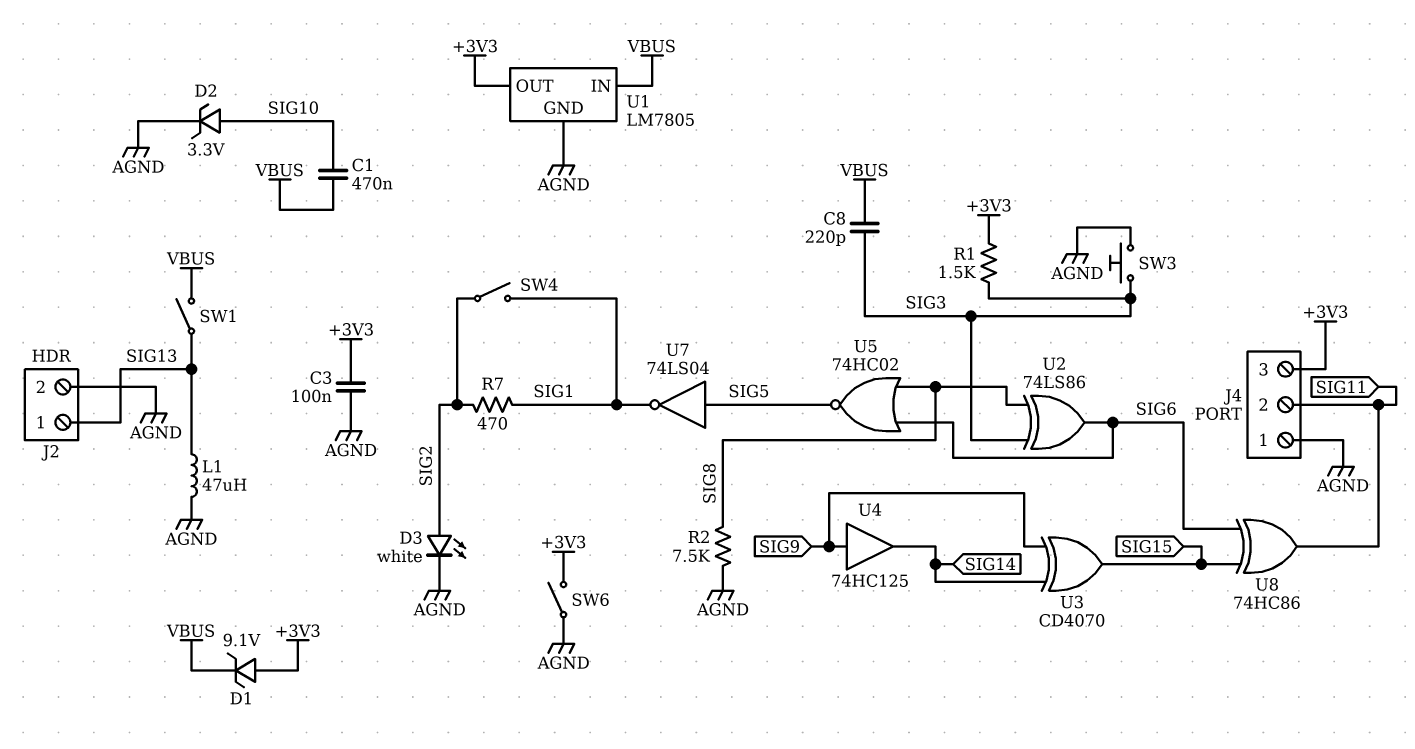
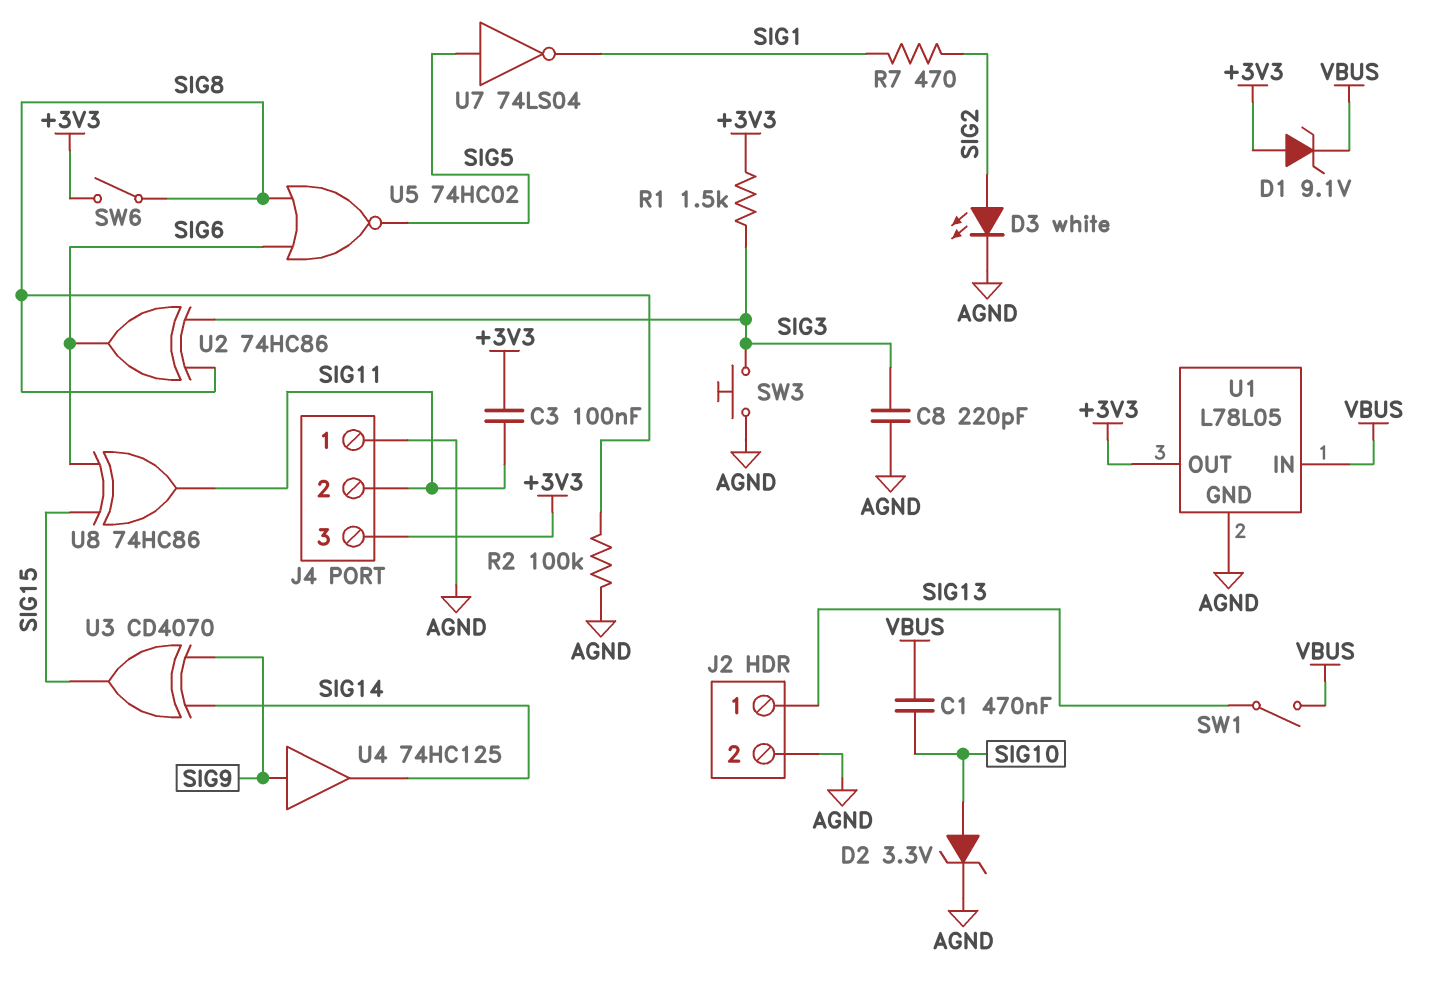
C3: 100nF (+3V3, AGND) -> 100nF (+3V3, SIG11)
C8: 220pF (SIG3, VBUS) -> 220pF (AGND, SIG3)
L1: 47uH (AGND, SIG13) -> none
R2: 7.5k (AGND, SIG8) -> 100k (AGND, SIG8)
SW4: switch (SIG1, SIG2) -> none
SW6: switch (+3V3, AGND) -> switch (+3V3, SIG8)
U1: LM7805 -> L78L05
U2: XOR 74LS86 (in SIG3, in SIG8, out SIG6) -> XOR 74HC86 (in SIG3, in SIG8, out SIG6)

